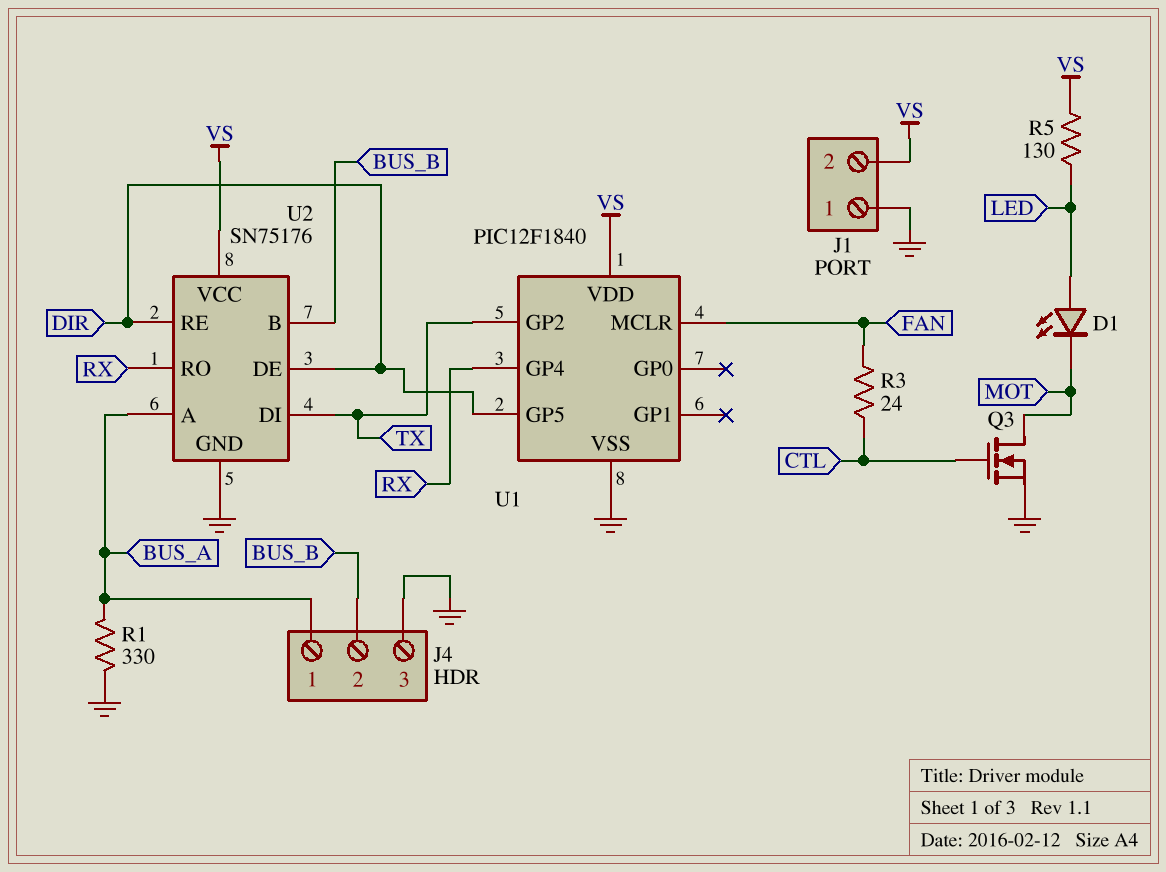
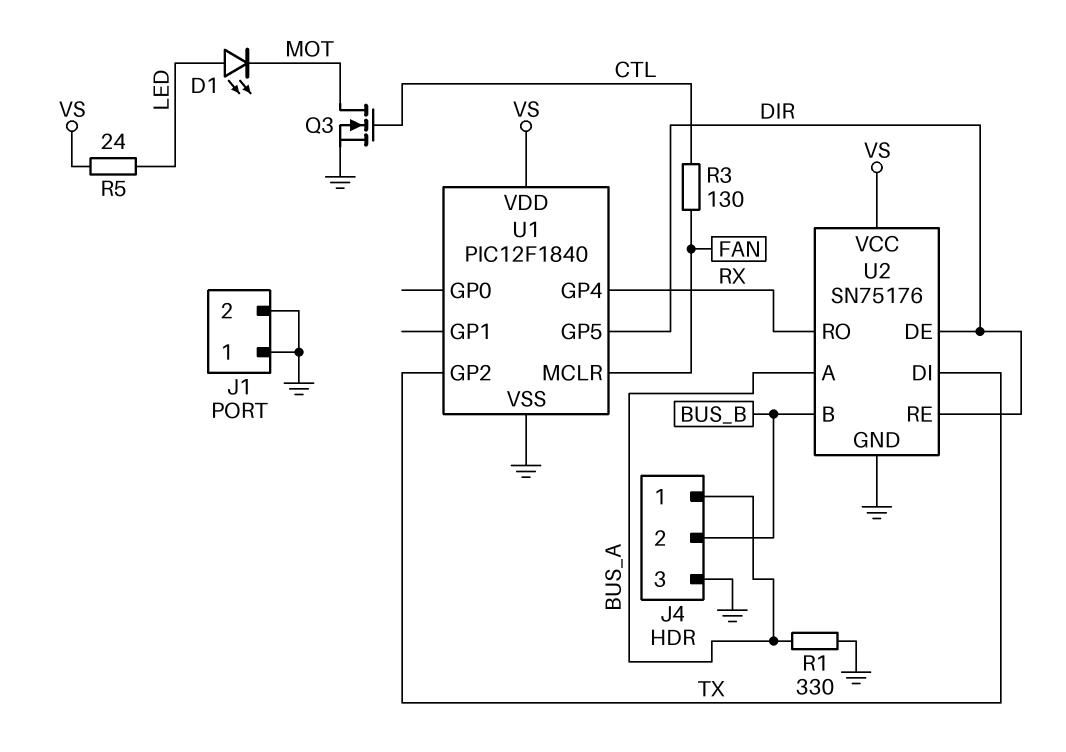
J1 pin 2: VS -> GND
R3: 24 (CTL, FAN) -> 130 (CTL, FAN)
R5: 130 (LED, VS) -> 24 (LED, VS)

